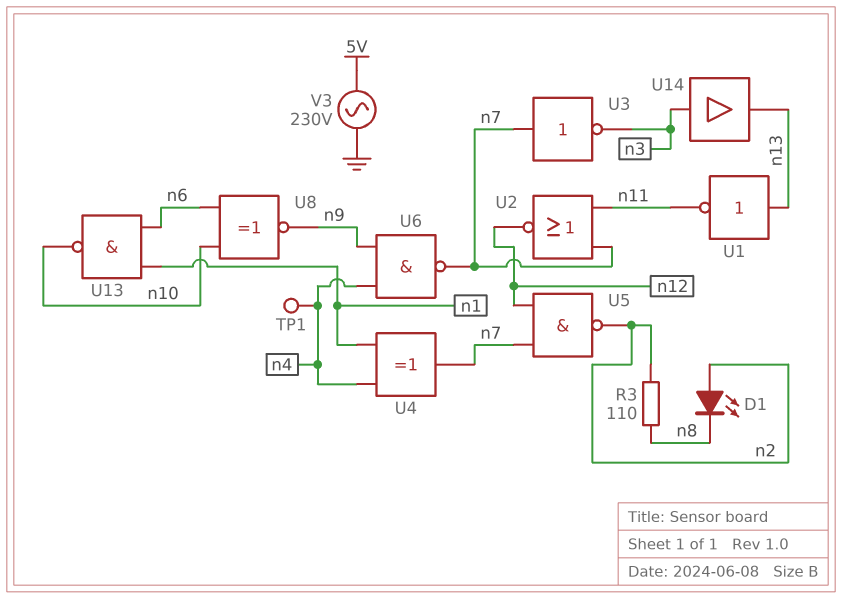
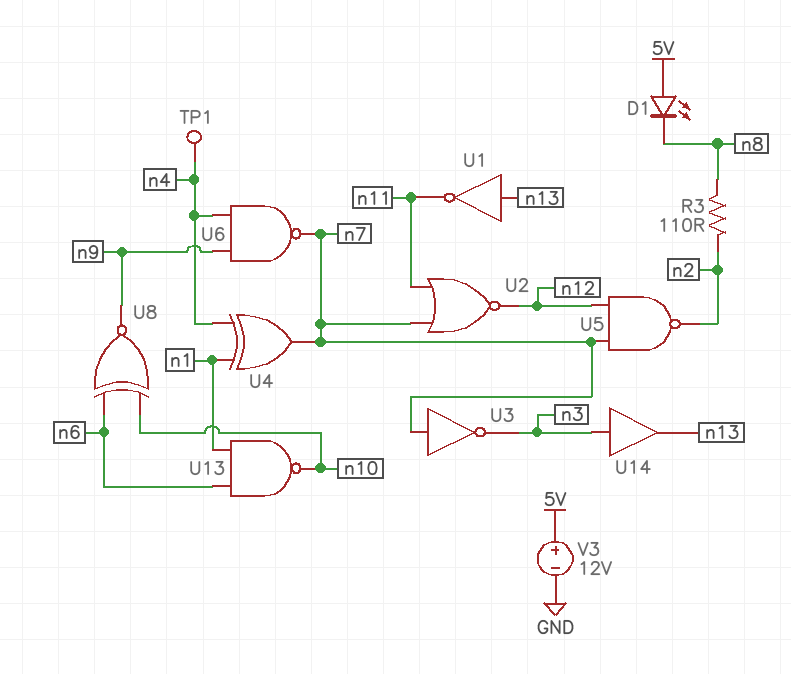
D1: LED (A n2, K n8) -> LED (A 5V, K n8)
V3: AC 230V (5V, GND) -> 12V (plus 5V, minus GND)

